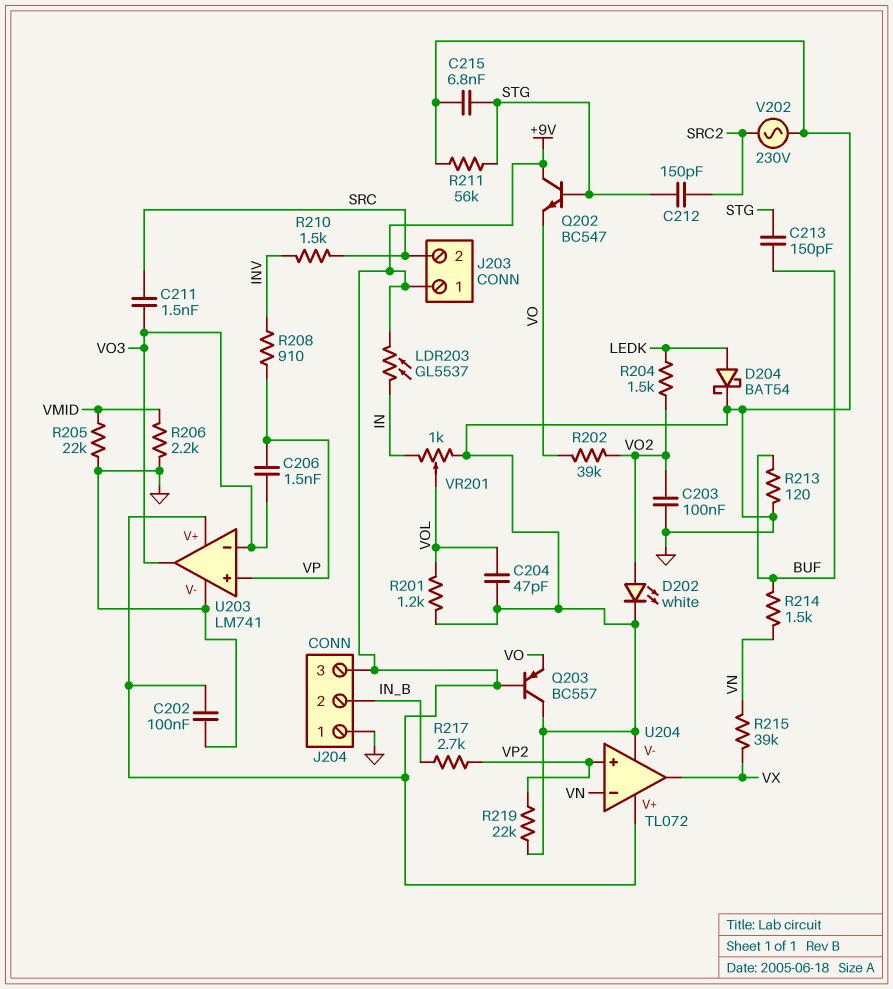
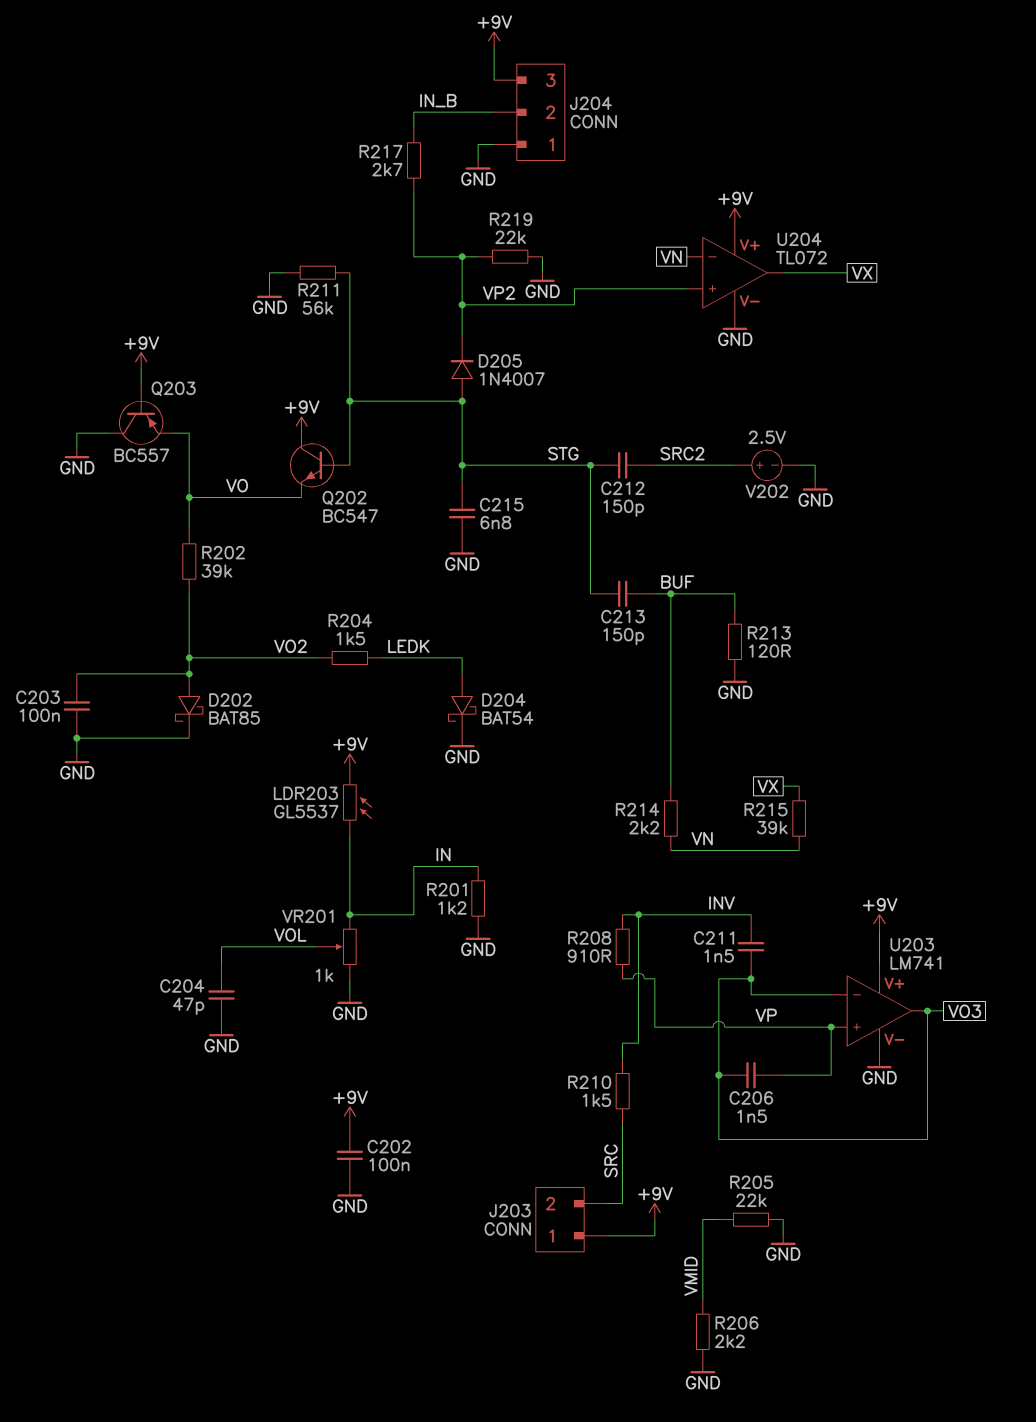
C211: 1.5nF (SRC, VO3) -> 1.5nF (INV, VO3)
D202: LED white (A VO2, K GND) -> schottky BAT85 (A VO2, K GND)
D205: none -> diode 1N4007 (A STG, K VP2)
R201: 1.2k (GND, VOL) -> 1.2k (GND, IN)
R214: 1.5k (BUF, VN) -> 2.2k (BUF, VN)
V202: AC 230V (GND, SRC2) -> 2.5V (plus SRC2, minus GND)

